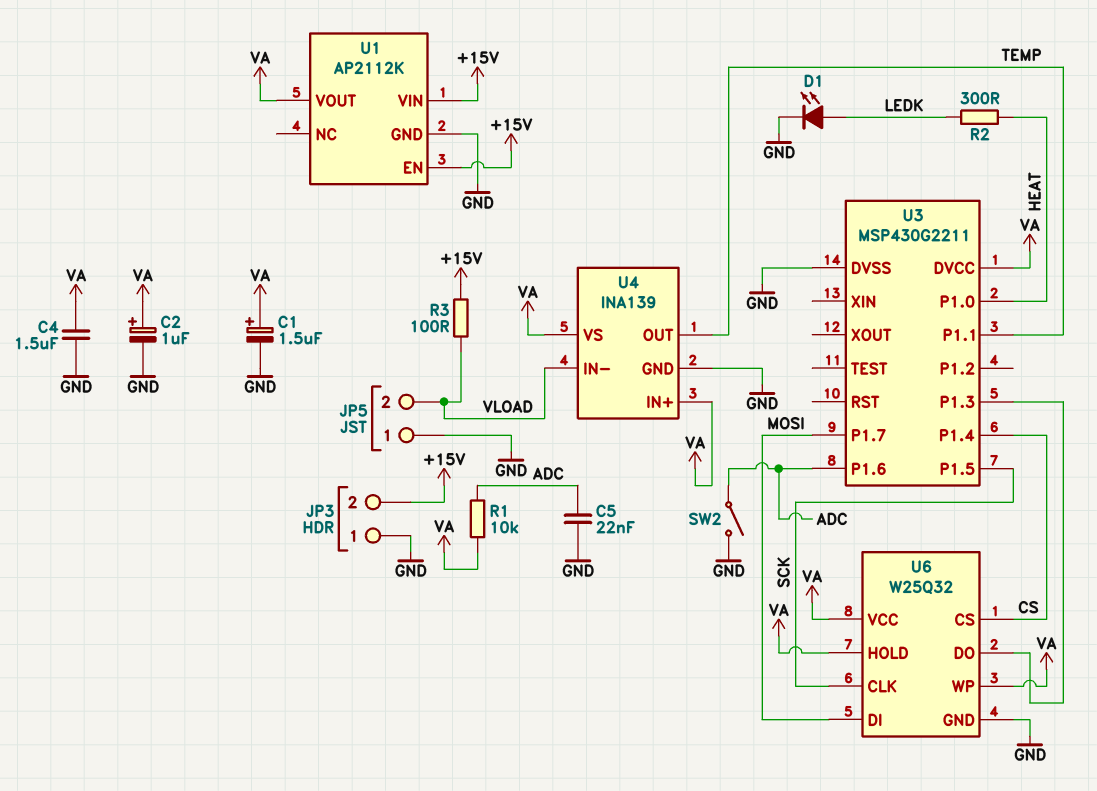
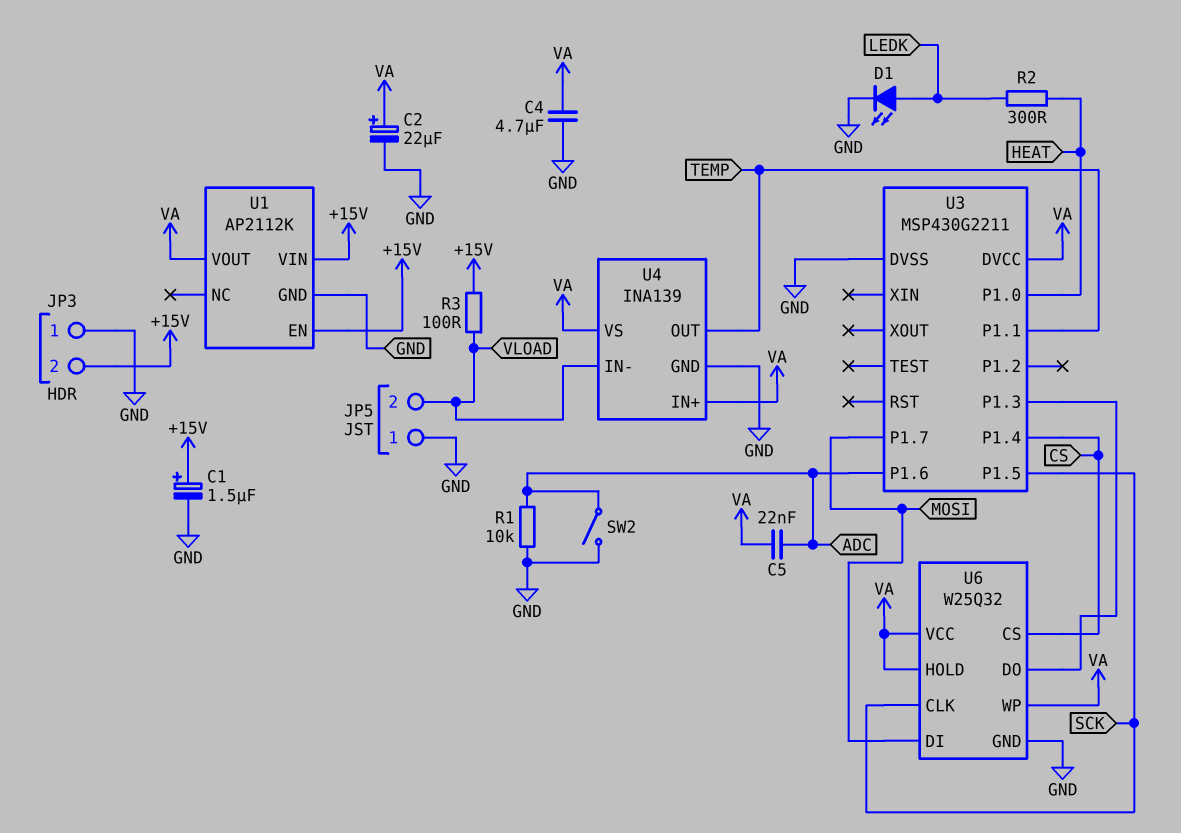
C1: 1.5uF (plus VA, minus GND) -> 1.5uF (plus +15V, minus GND)
C2: 1uF (plus VA, minus GND) -> 22uF (plus VA, minus GND)
C4: 1.5uF (GND, VA) -> 4.7uF (GND, VA)
C5: 22nF (ADC, GND) -> 22nF (ADC, VA)
R1: 10k (ADC, VA) -> 10k (ADC, GND)

